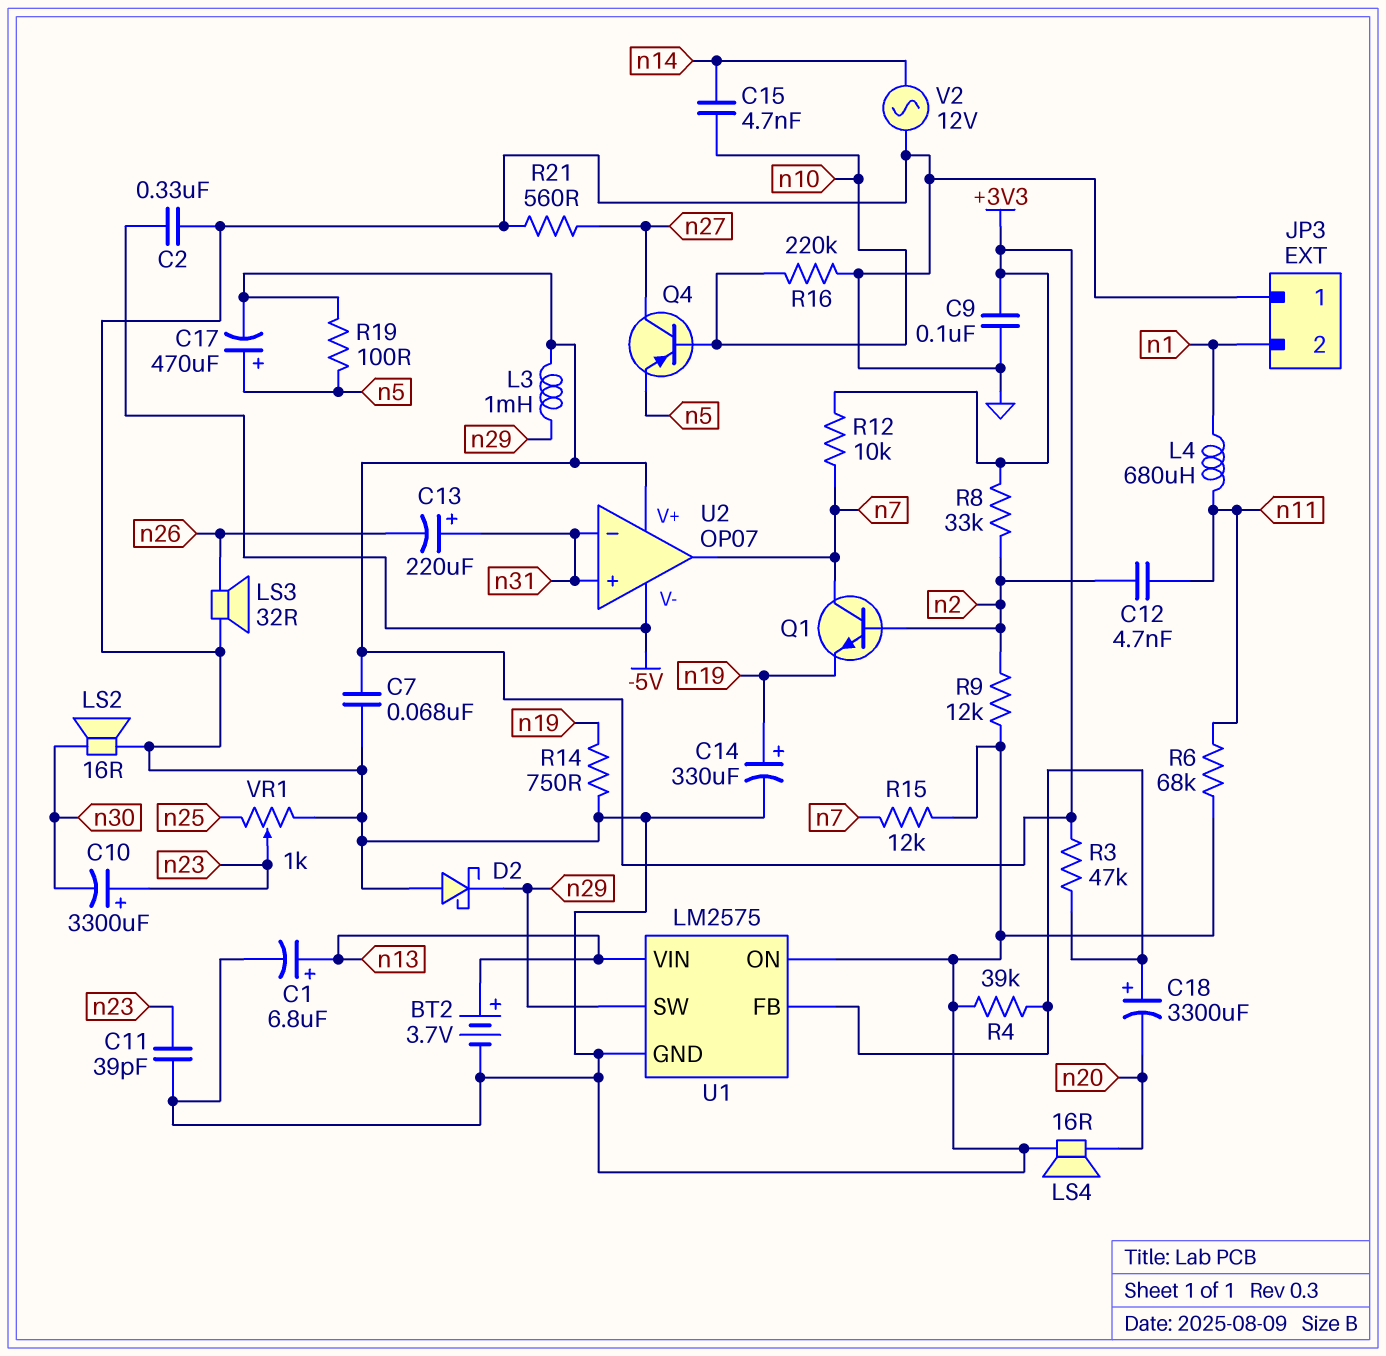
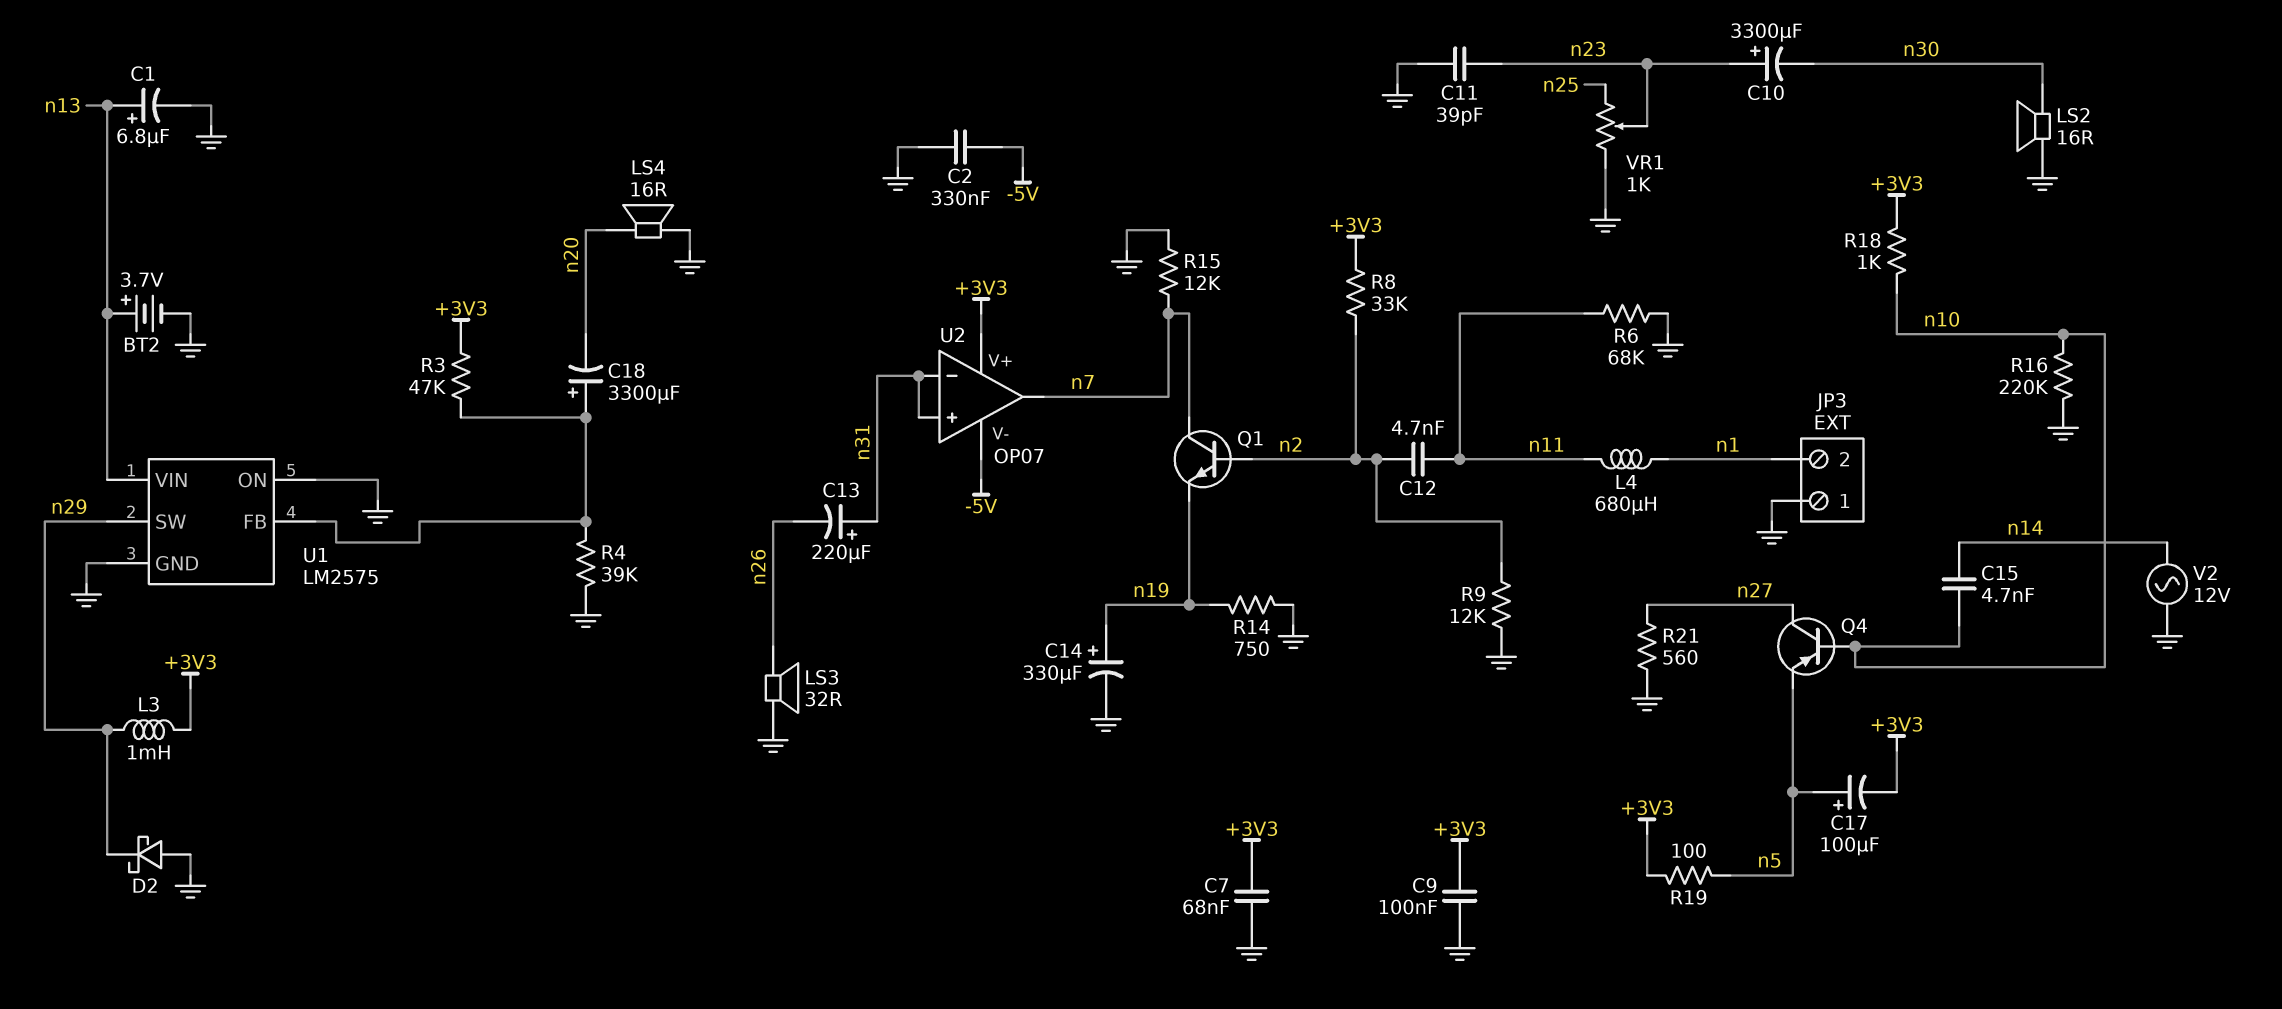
C17: 470uF (plus n5, minus +3V3) -> 100uF (plus n5, minus +3V3)
R12: 10k (+3V3, n7) -> none
R18: none -> 1k (+3V3, n10)

